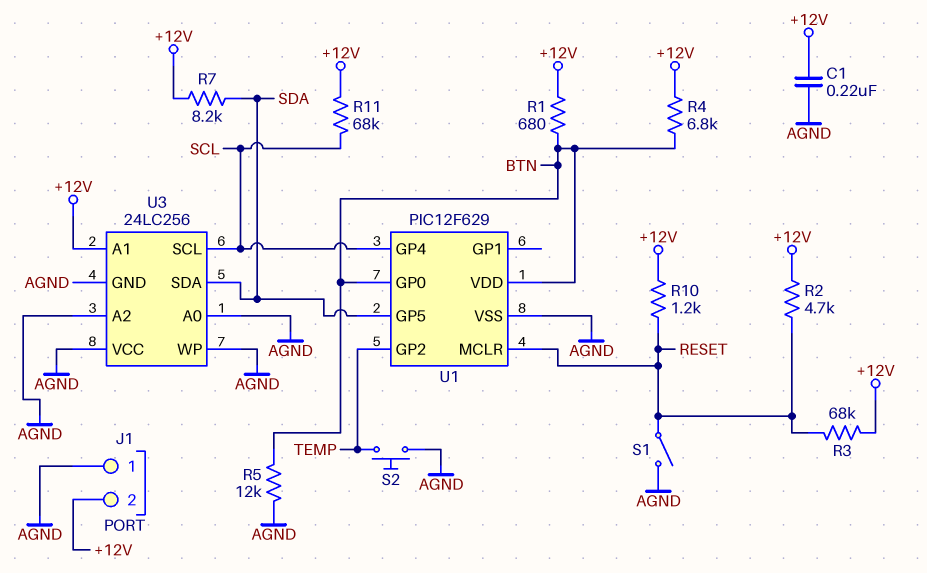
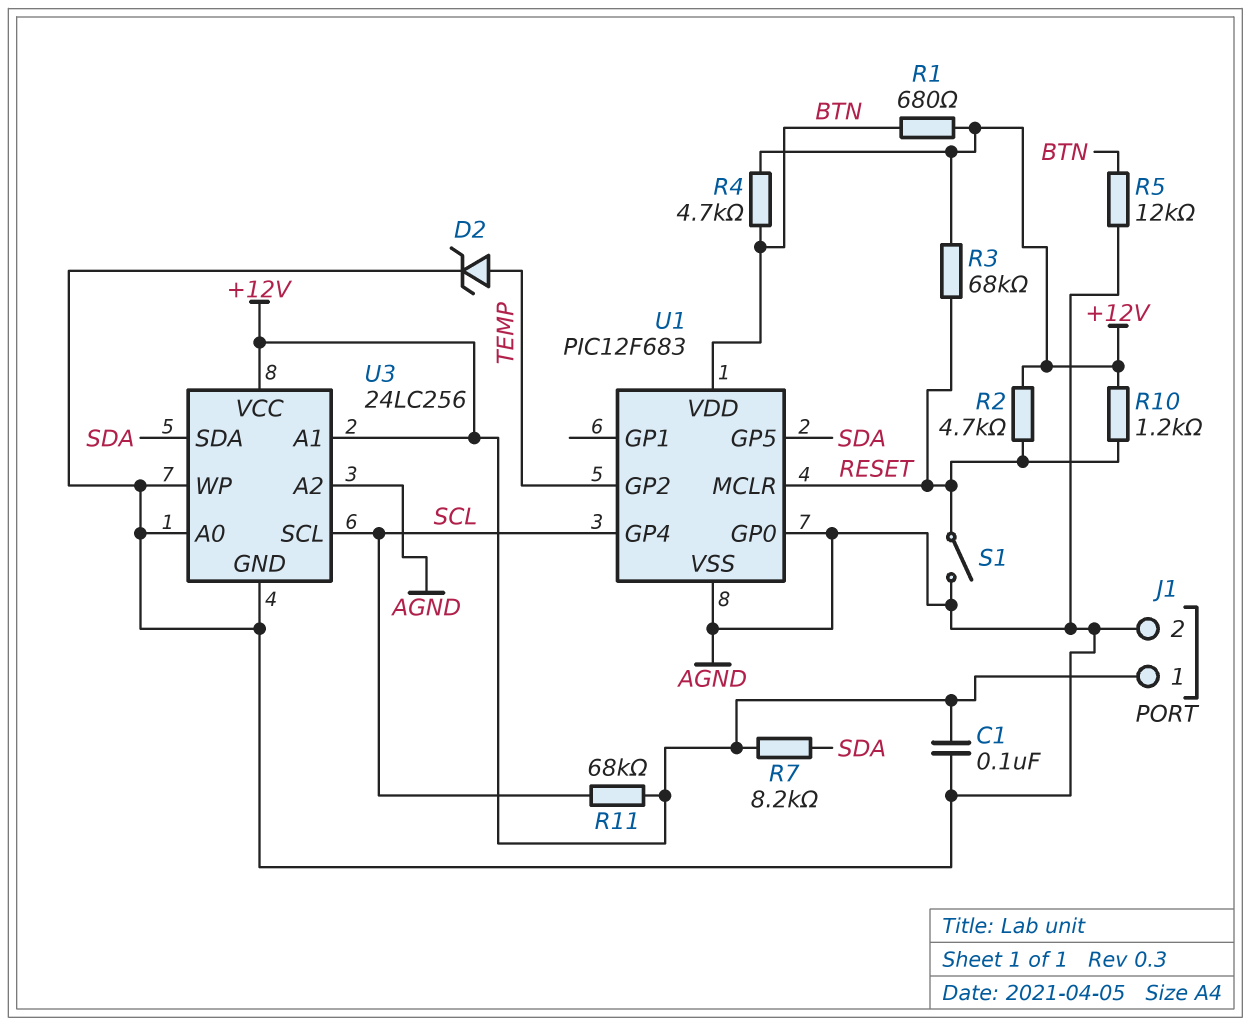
C1: 220nF (+12V, AGND) -> 100nF (+12V, AGND)
D2: none -> zener (A TEMP, K AGND)
J1 pin 1: AGND -> +12V
J1 pin 2: +12V -> AGND
R4: 6.8k (+12V, BTN) -> 4.7k (+12V, BTN)
S2: button (AGND, TEMP) -> none
U1: PIC12F629 -> PIC12F683
U1 pin GP0: BTN -> AGND
U3 pin VCC: AGND -> +12V

